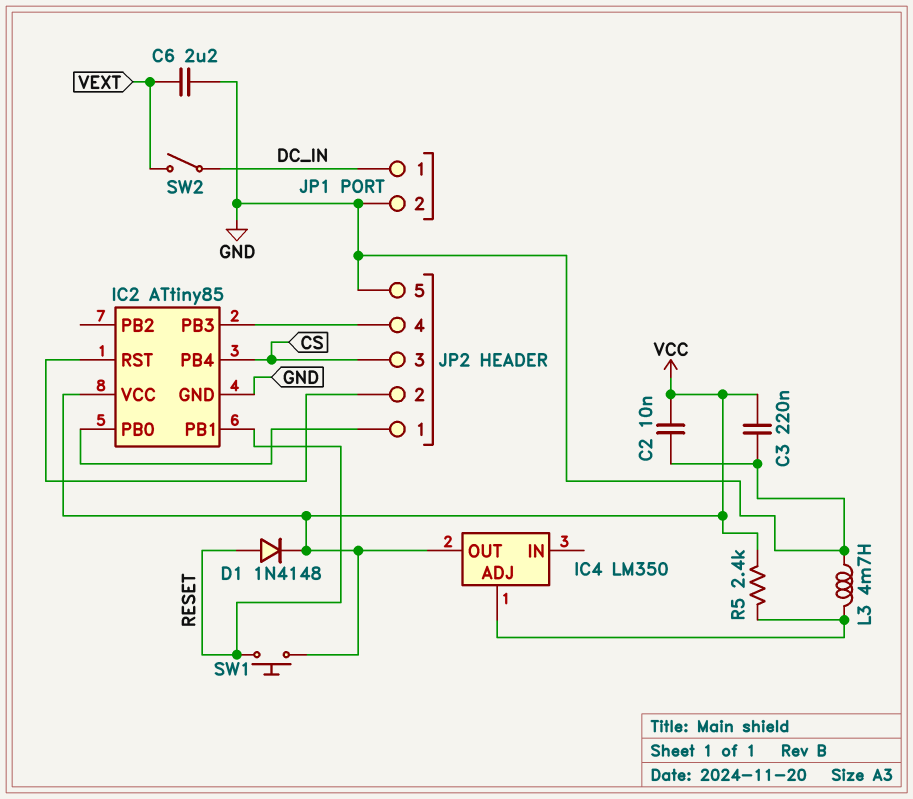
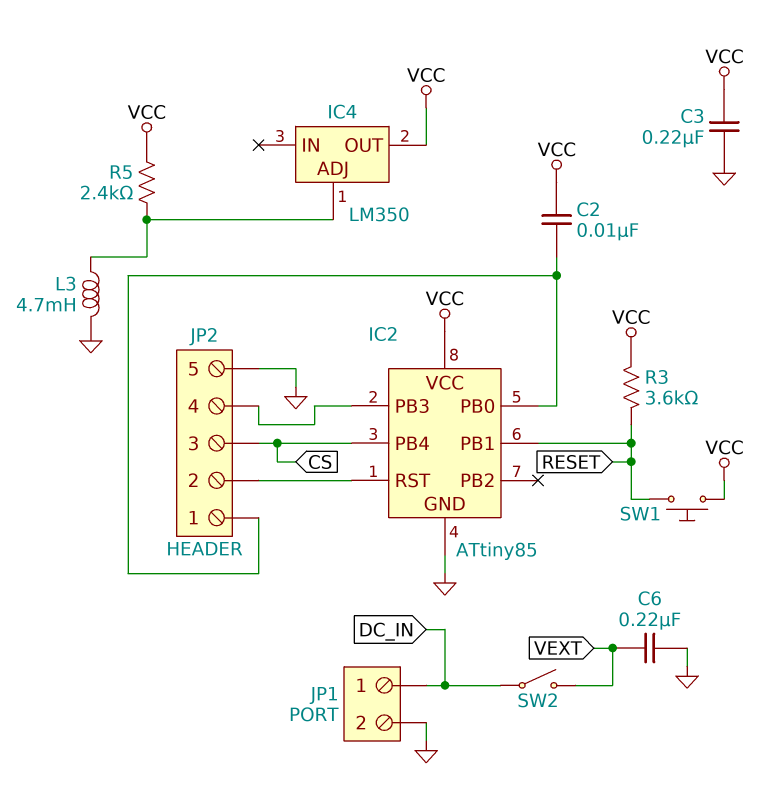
C2: 10nF (GND, VCC) -> 10nF (IC2/PB0, VCC)
C6: 2.2uF (GND, VEXT) -> 220nF (GND, VEXT)
D1: diode 1N4148 (A RESET, K VCC) -> none
R3: none -> 3.6k (RESET, VCC)

